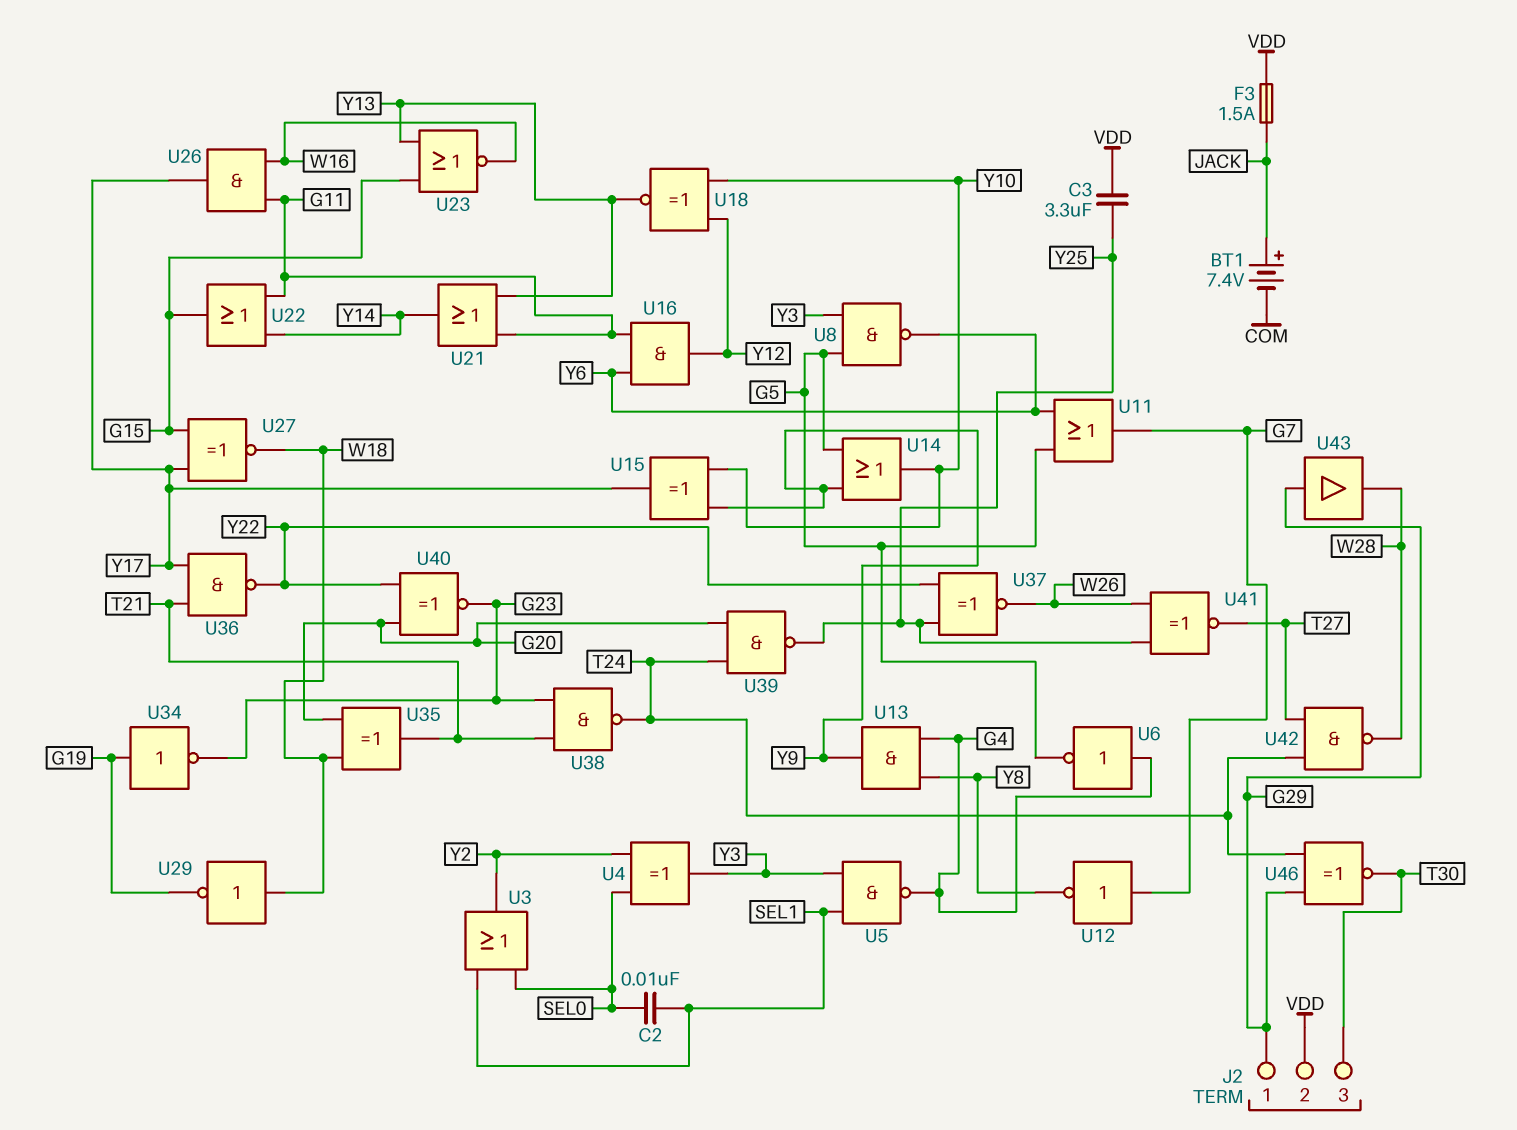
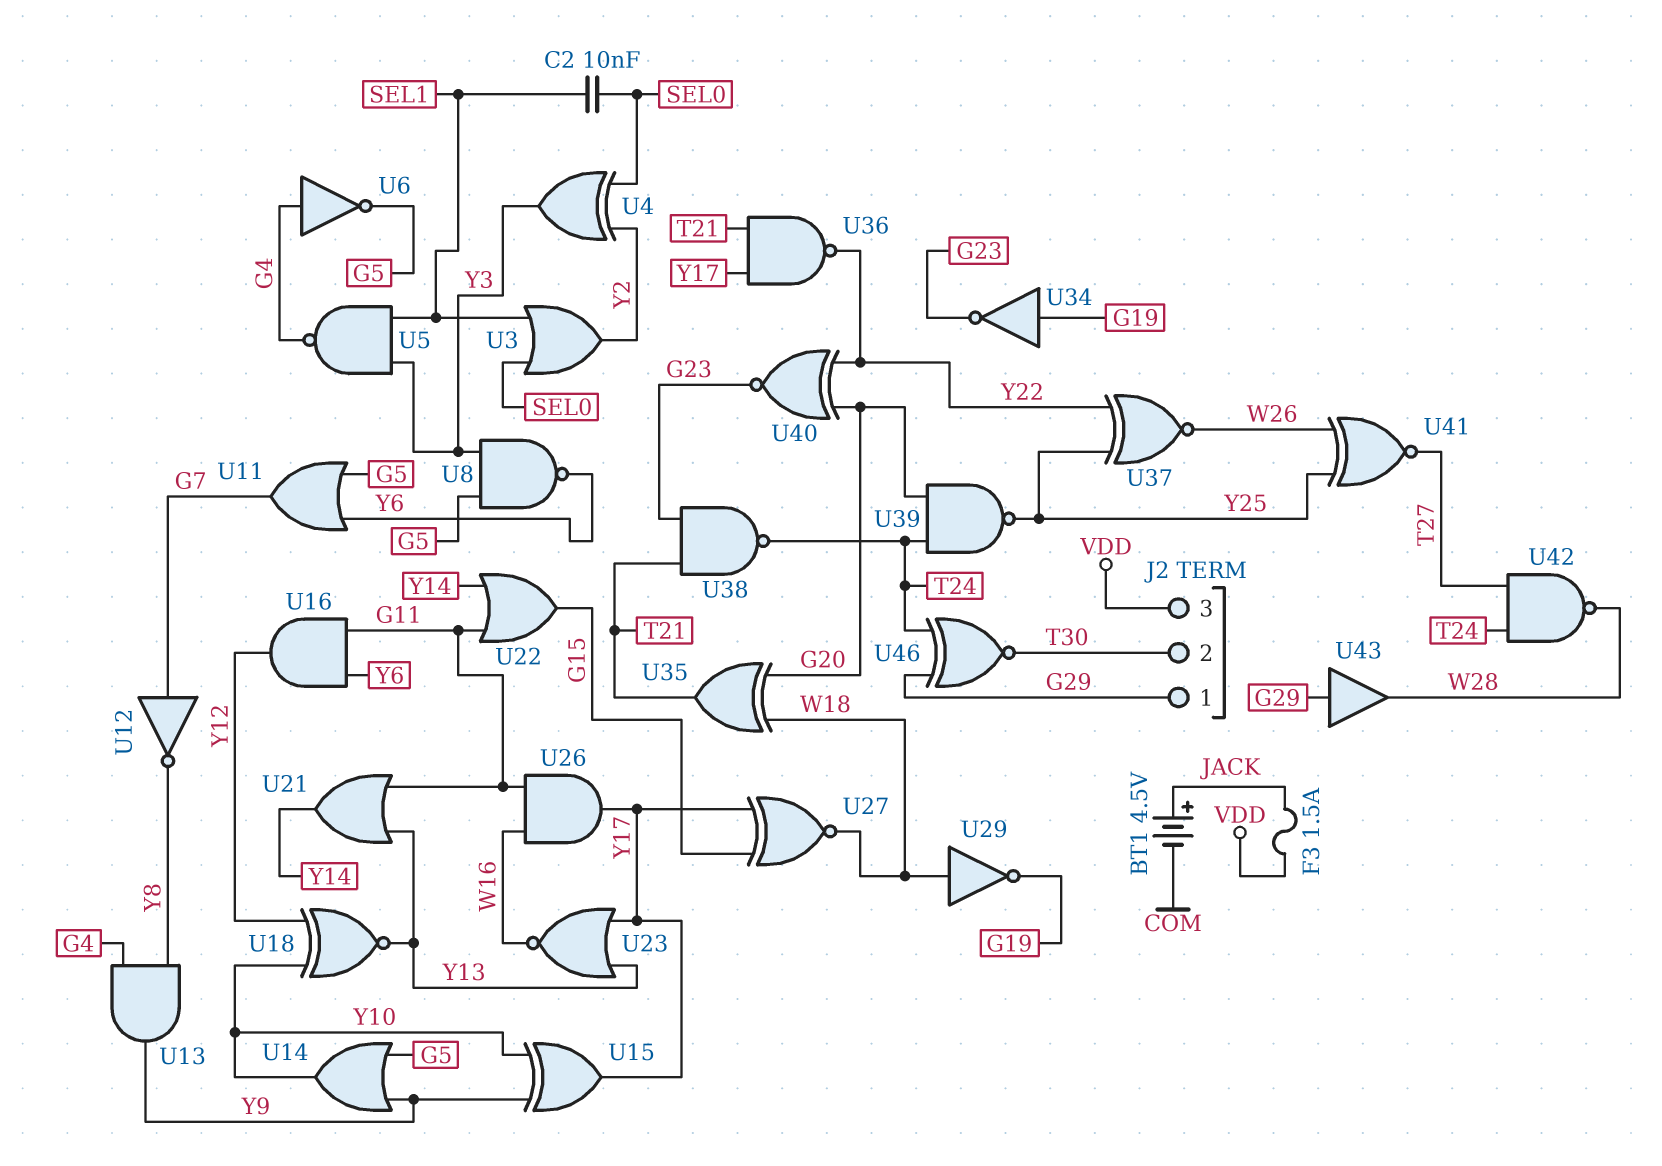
BT1: 7.4V (plus JACK, minus COM) -> 4.5V (plus JACK, minus COM)
C3: 3.3uF (VDD, Y25) -> none
J2 pin 2: VDD -> T30
J2 pin 3: T30 -> VDD
U23: NOR (in G15, in Y13, out W16) -> NOR (in Y13, in Y17, out W16)

